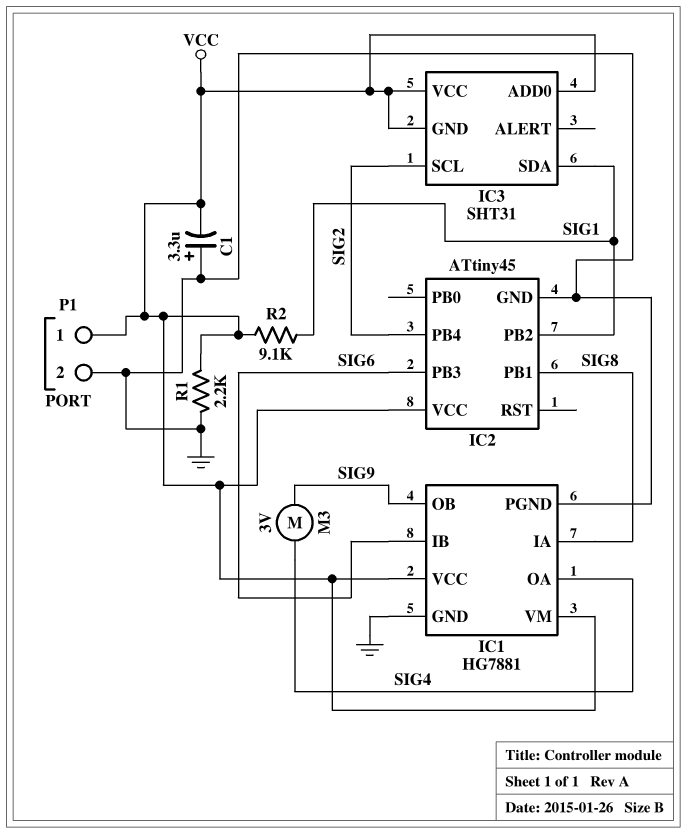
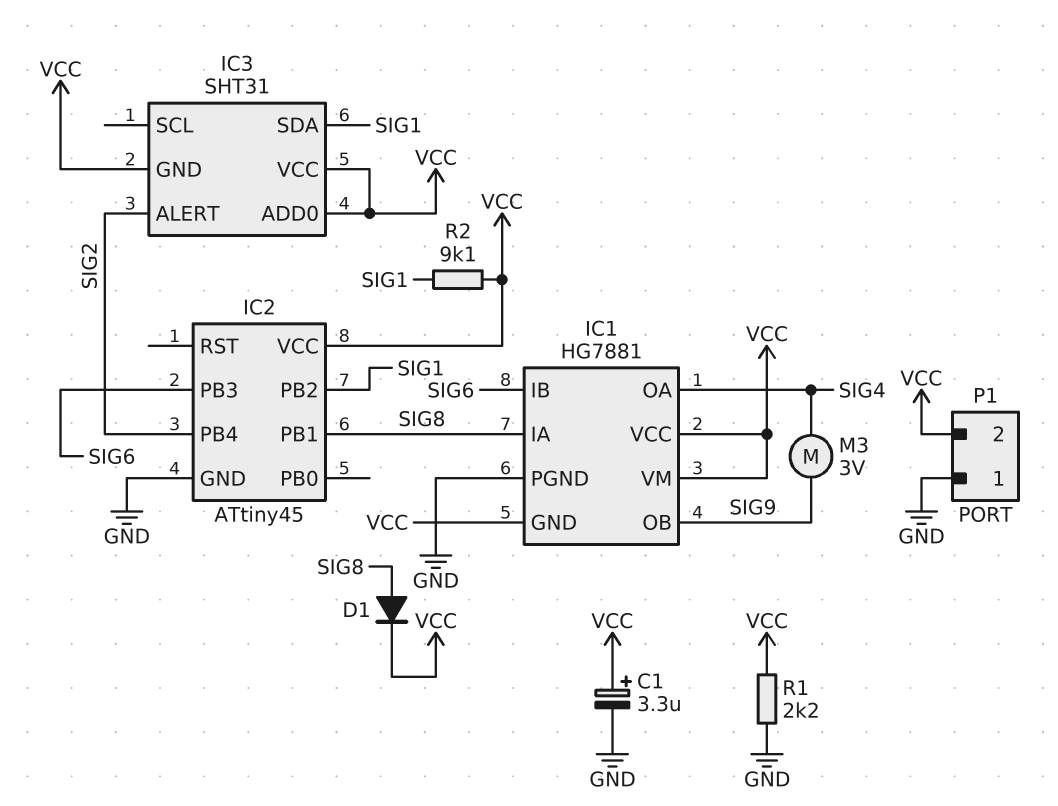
C1: 3.3uF (plus GND, minus VCC) -> 3.3uF (plus VCC, minus GND)
D1: none -> diode (A SIG8, K VCC)
IC1 pin GND: GND -> VCC
IC3 pin ALERT: none -> SIG2
IC3 pin SCL: SIG2 -> none
P1 pin 1: VCC -> GND
P1 pin 2: GND -> VCC

